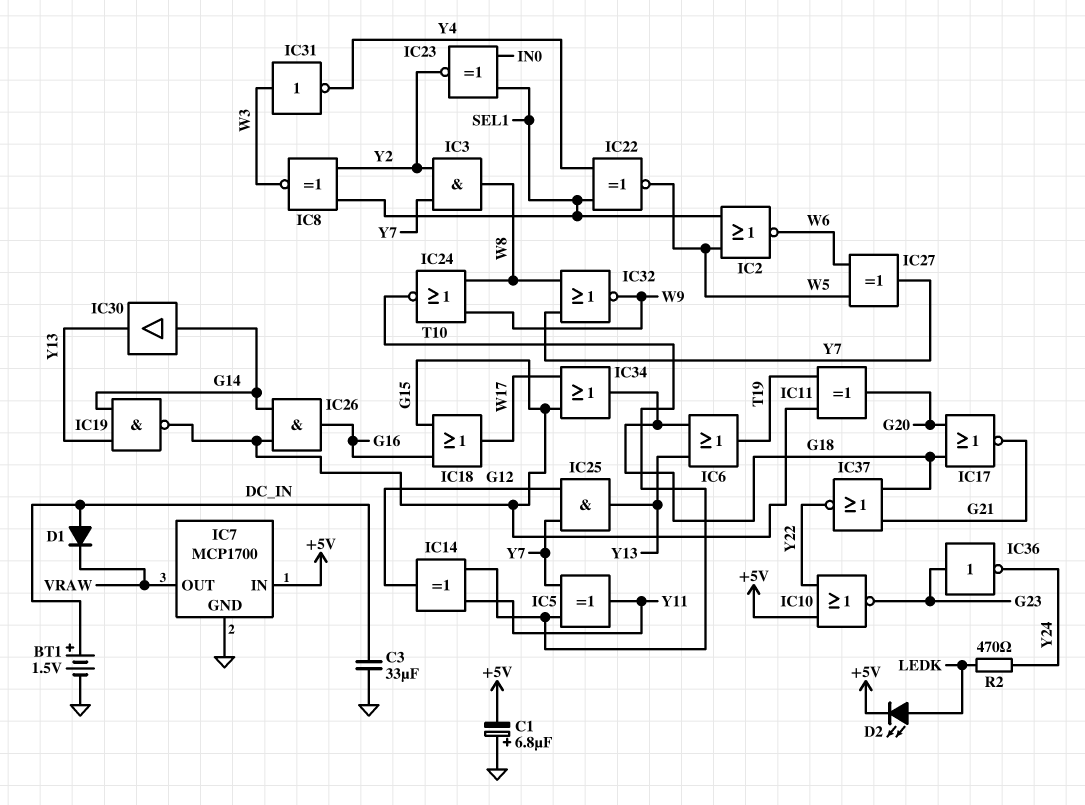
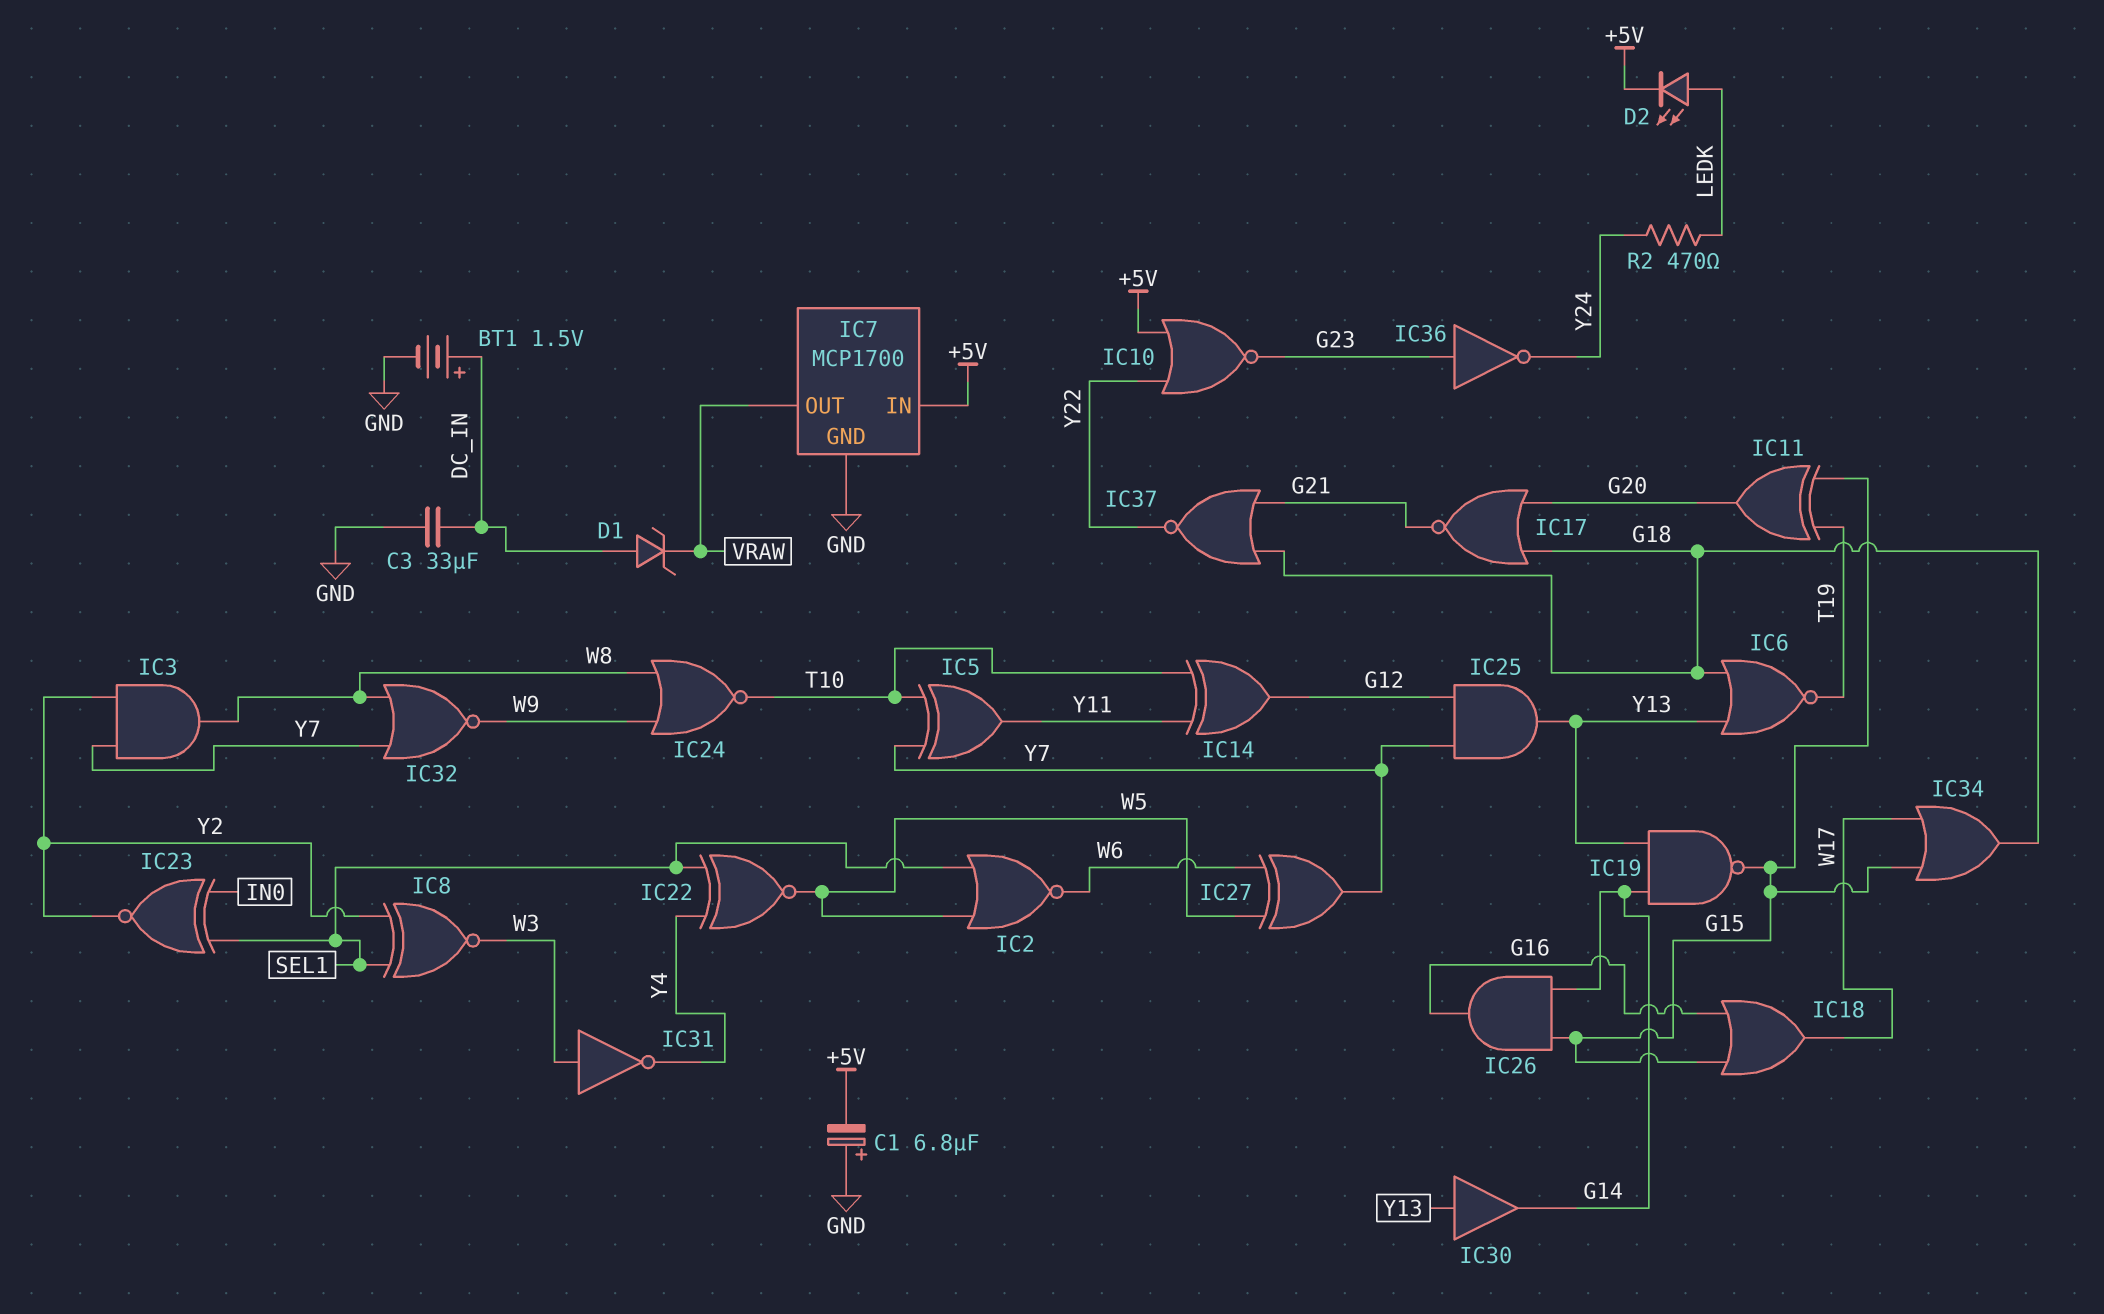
D1: diode (A DC_IN, K VRAW) -> zener (A DC_IN, K VRAW)
IC6: OR (in G18, in Y13, out T19) -> NOR (in G18, in Y13, out T19)
IC30: buffer (in G14, out Y13) -> buffer (in Y13, out G14)

